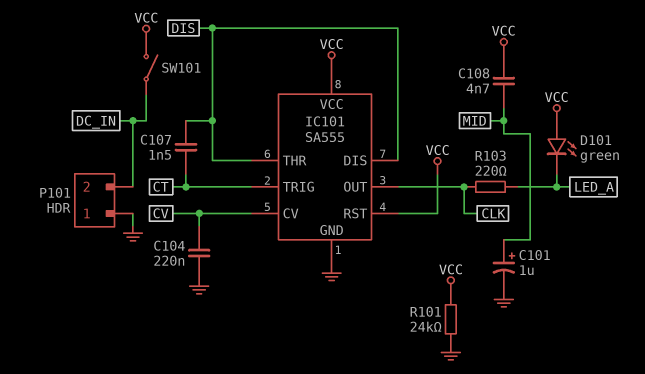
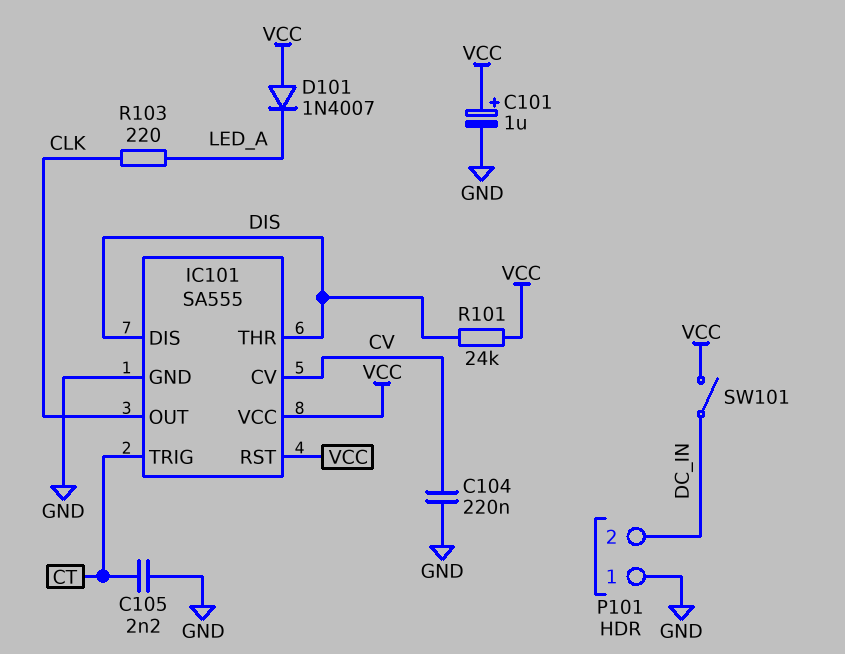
C101: 1uF (plus MID, minus GND) -> 1uF (plus VCC, minus GND)
C105: none -> 2.2nF (CT, GND)
C107: 1.5nF (CT, DIS) -> none
C108: 4.7nF (MID, VCC) -> none
D101: LED green (A VCC, K LED_A) -> diode 1N4007 (A VCC, K LED_A)
R101: 24k (GND, VCC) -> 24k (DIS, VCC)

